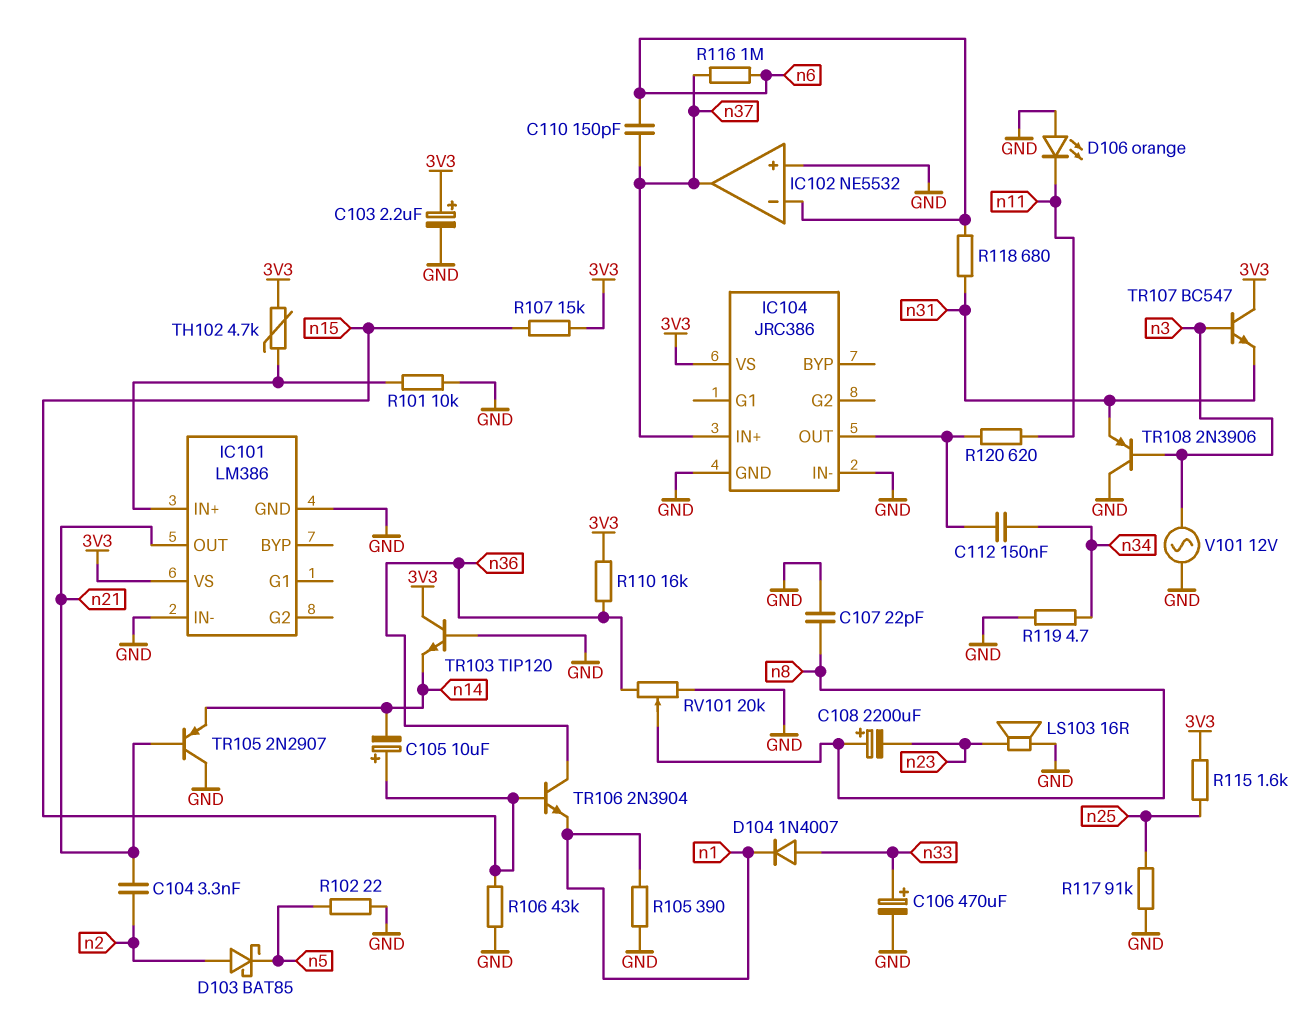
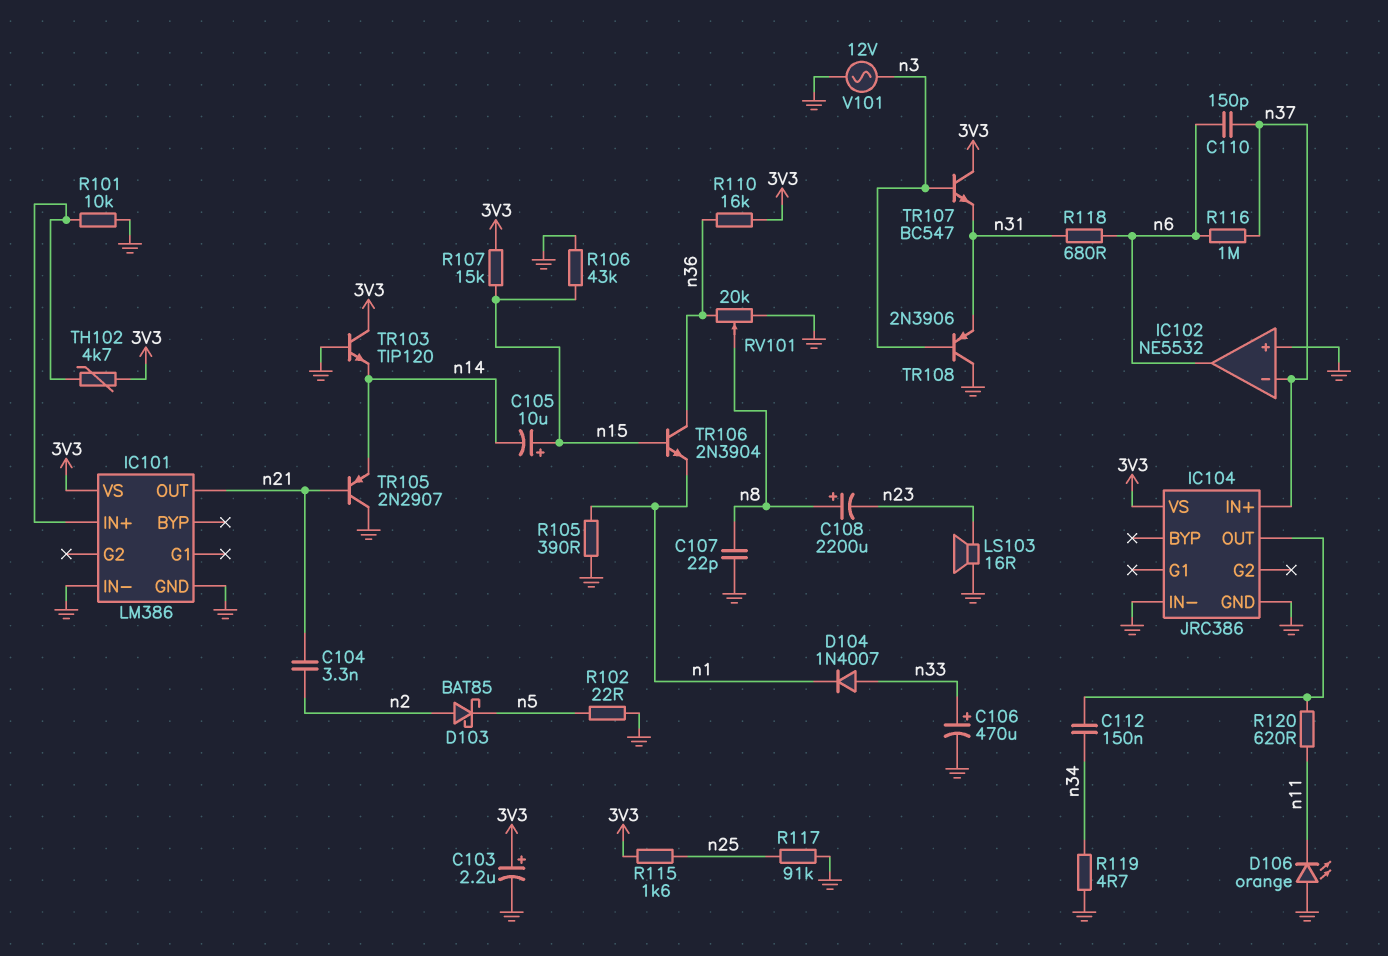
IC102 pin in-: n6 -> n37
IC102 pin out: n37 -> n6

